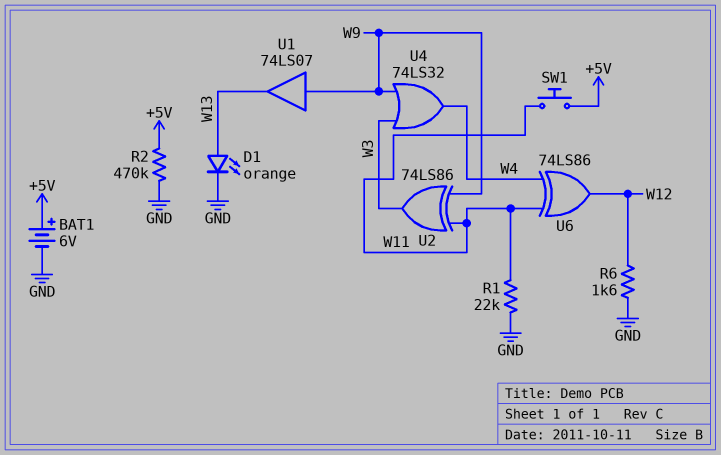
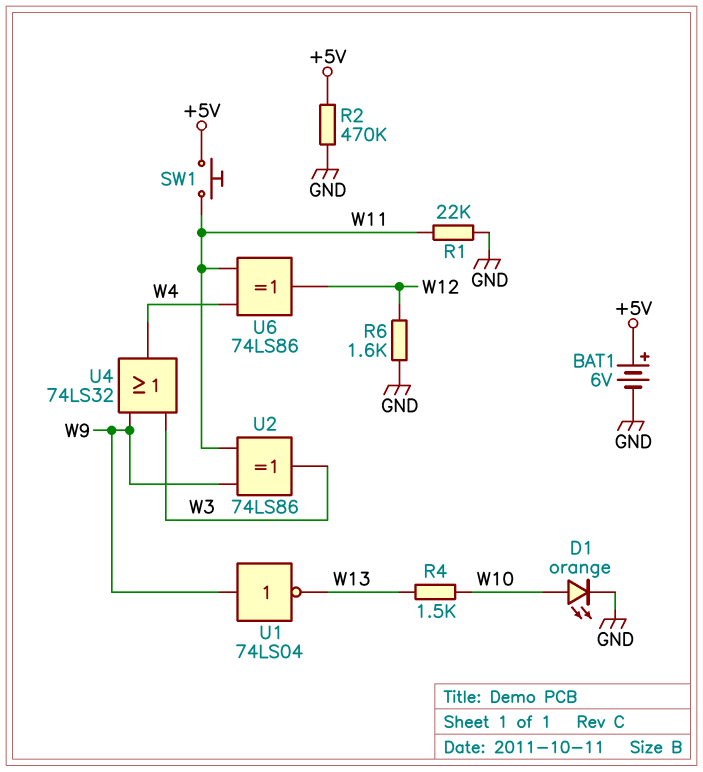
D1: LED orange (A W13, K GND) -> LED orange (A W10, K GND)
R4: none -> 1.5k (W10, W13)
U1: buffer 74LS07 (in W9, out W13) -> NOT 74LS04 (in W9, out W13)

